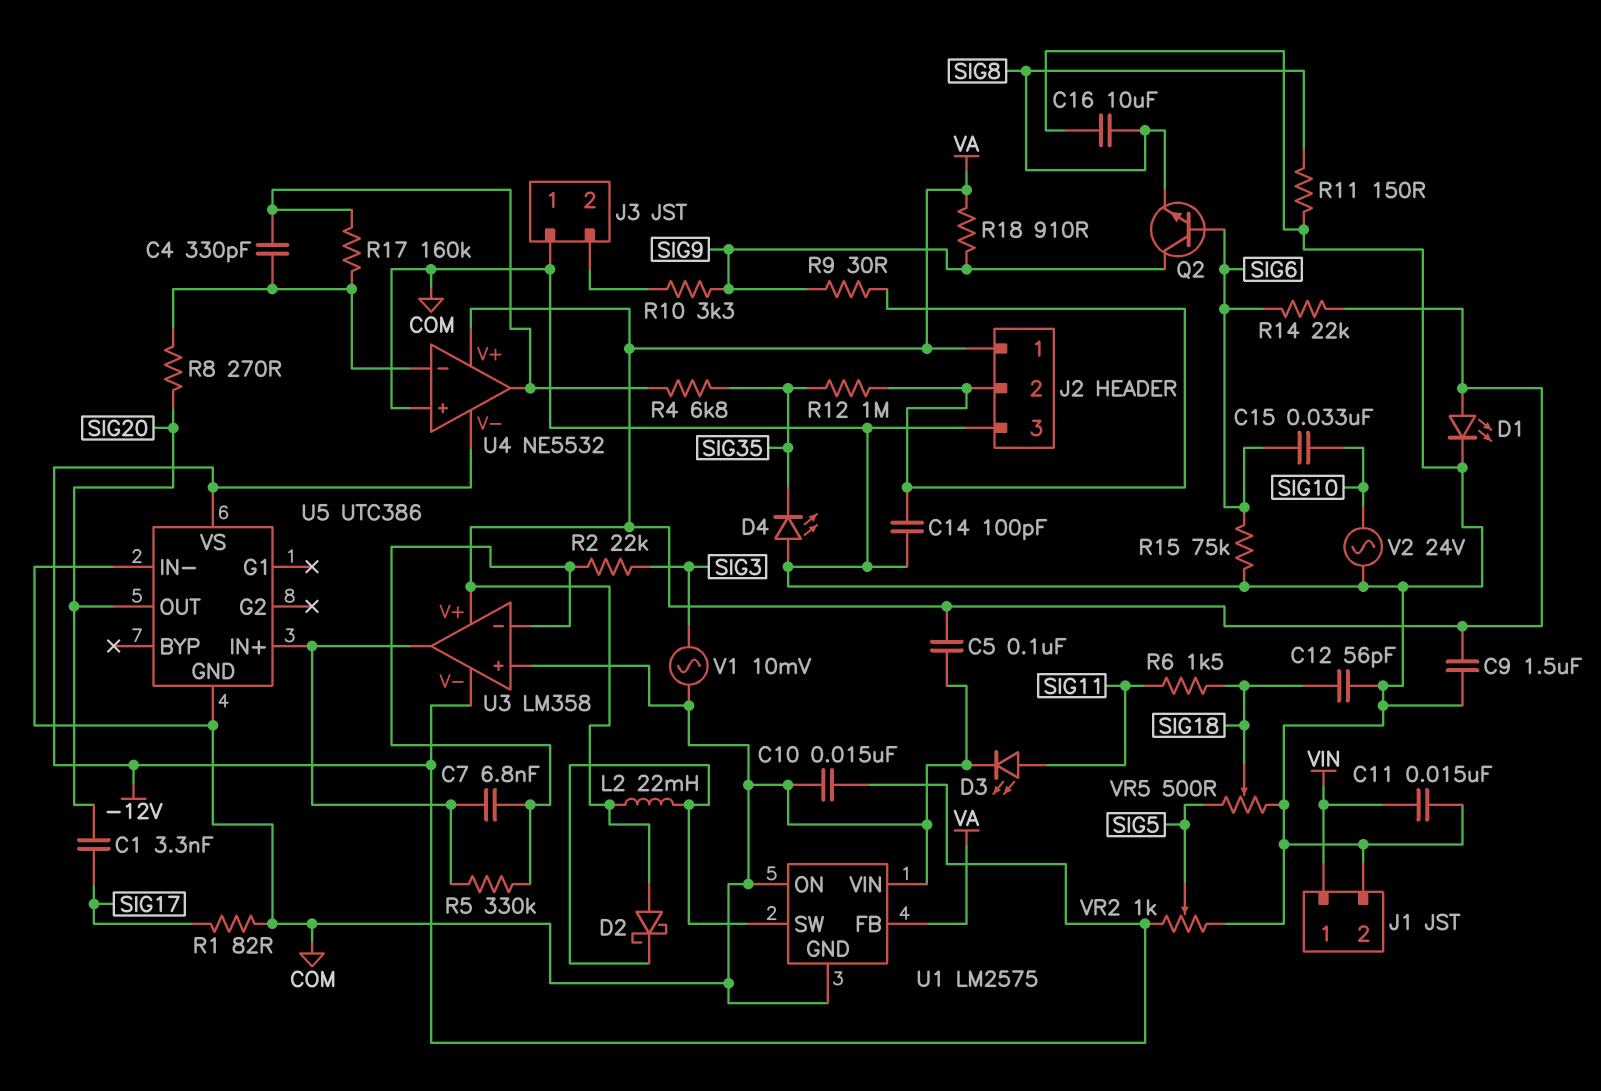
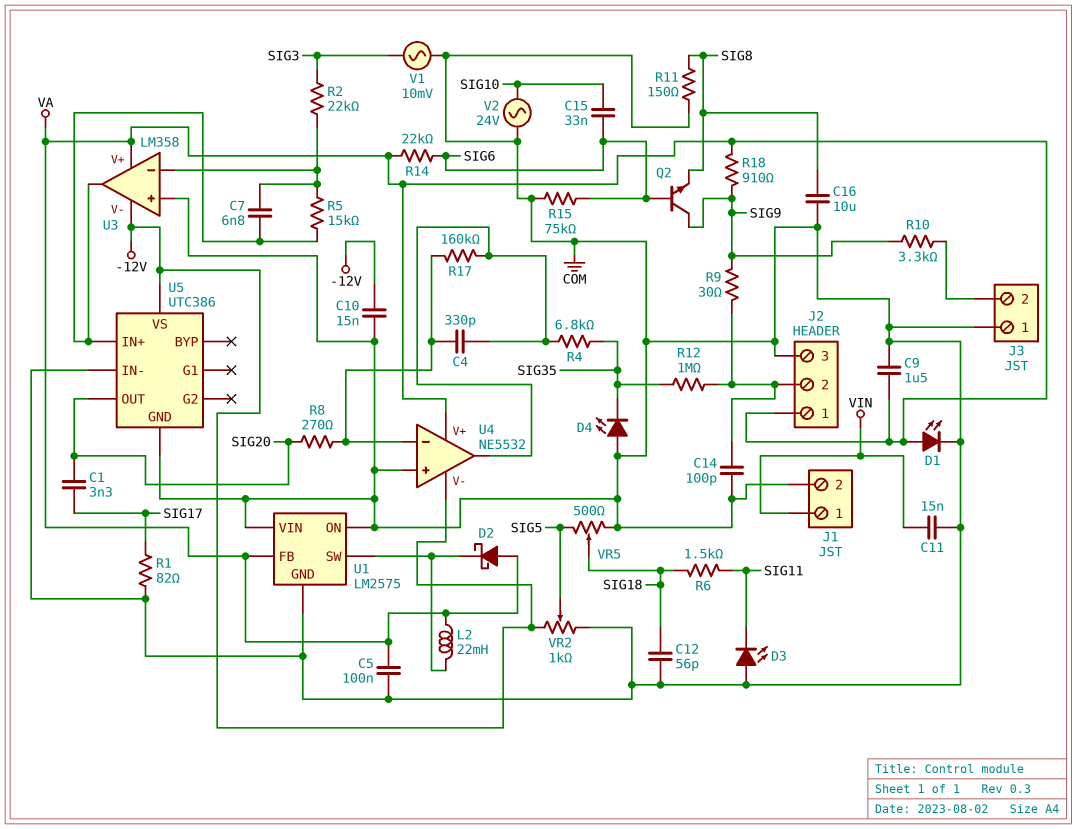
D3: LED (A SIG11, K COM) -> LED (A COM, K SIG11)
R5: 330k (U3/in-, U3/out) -> 15k (U3/in-, U3/out)

